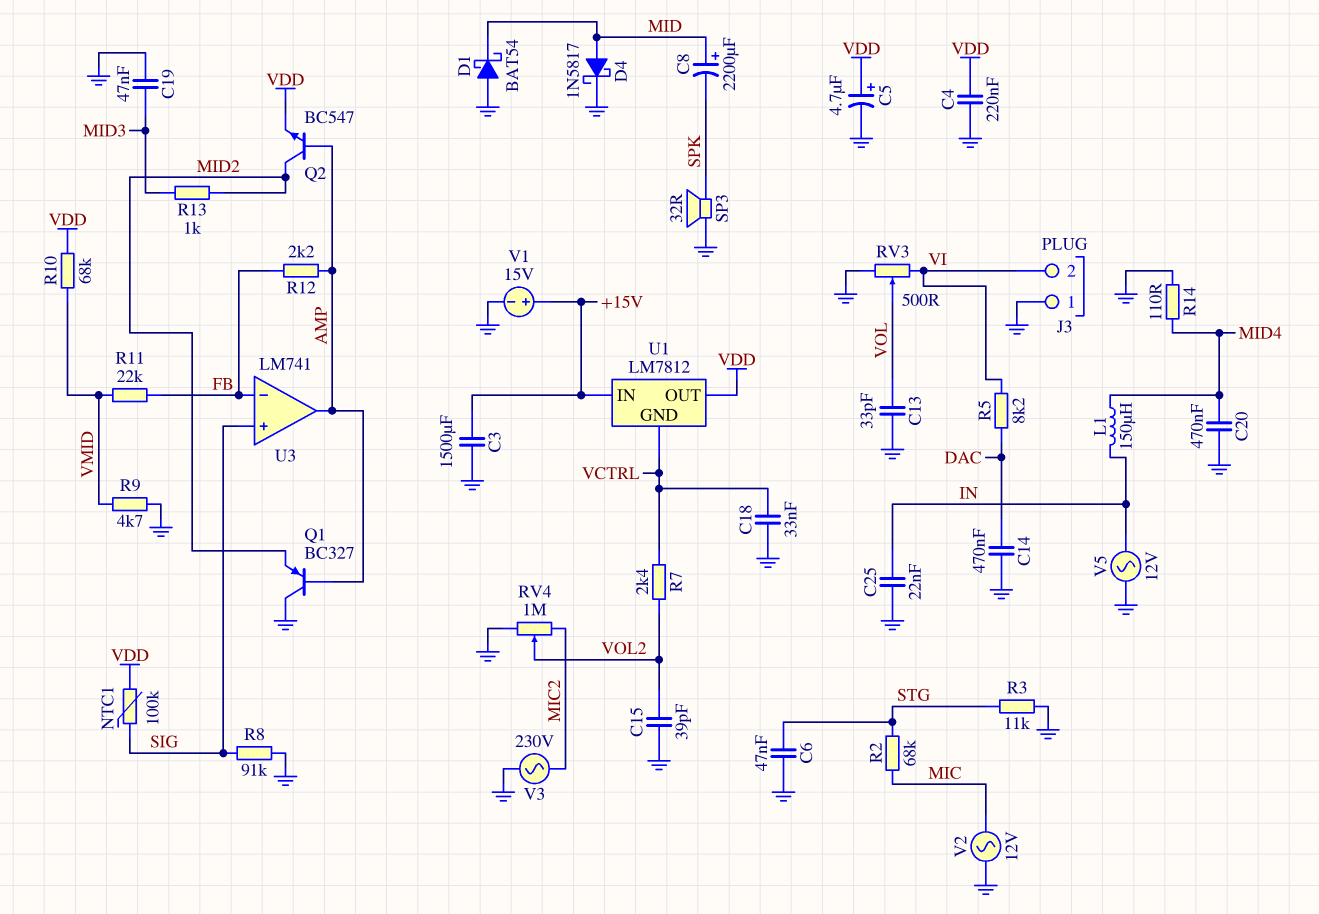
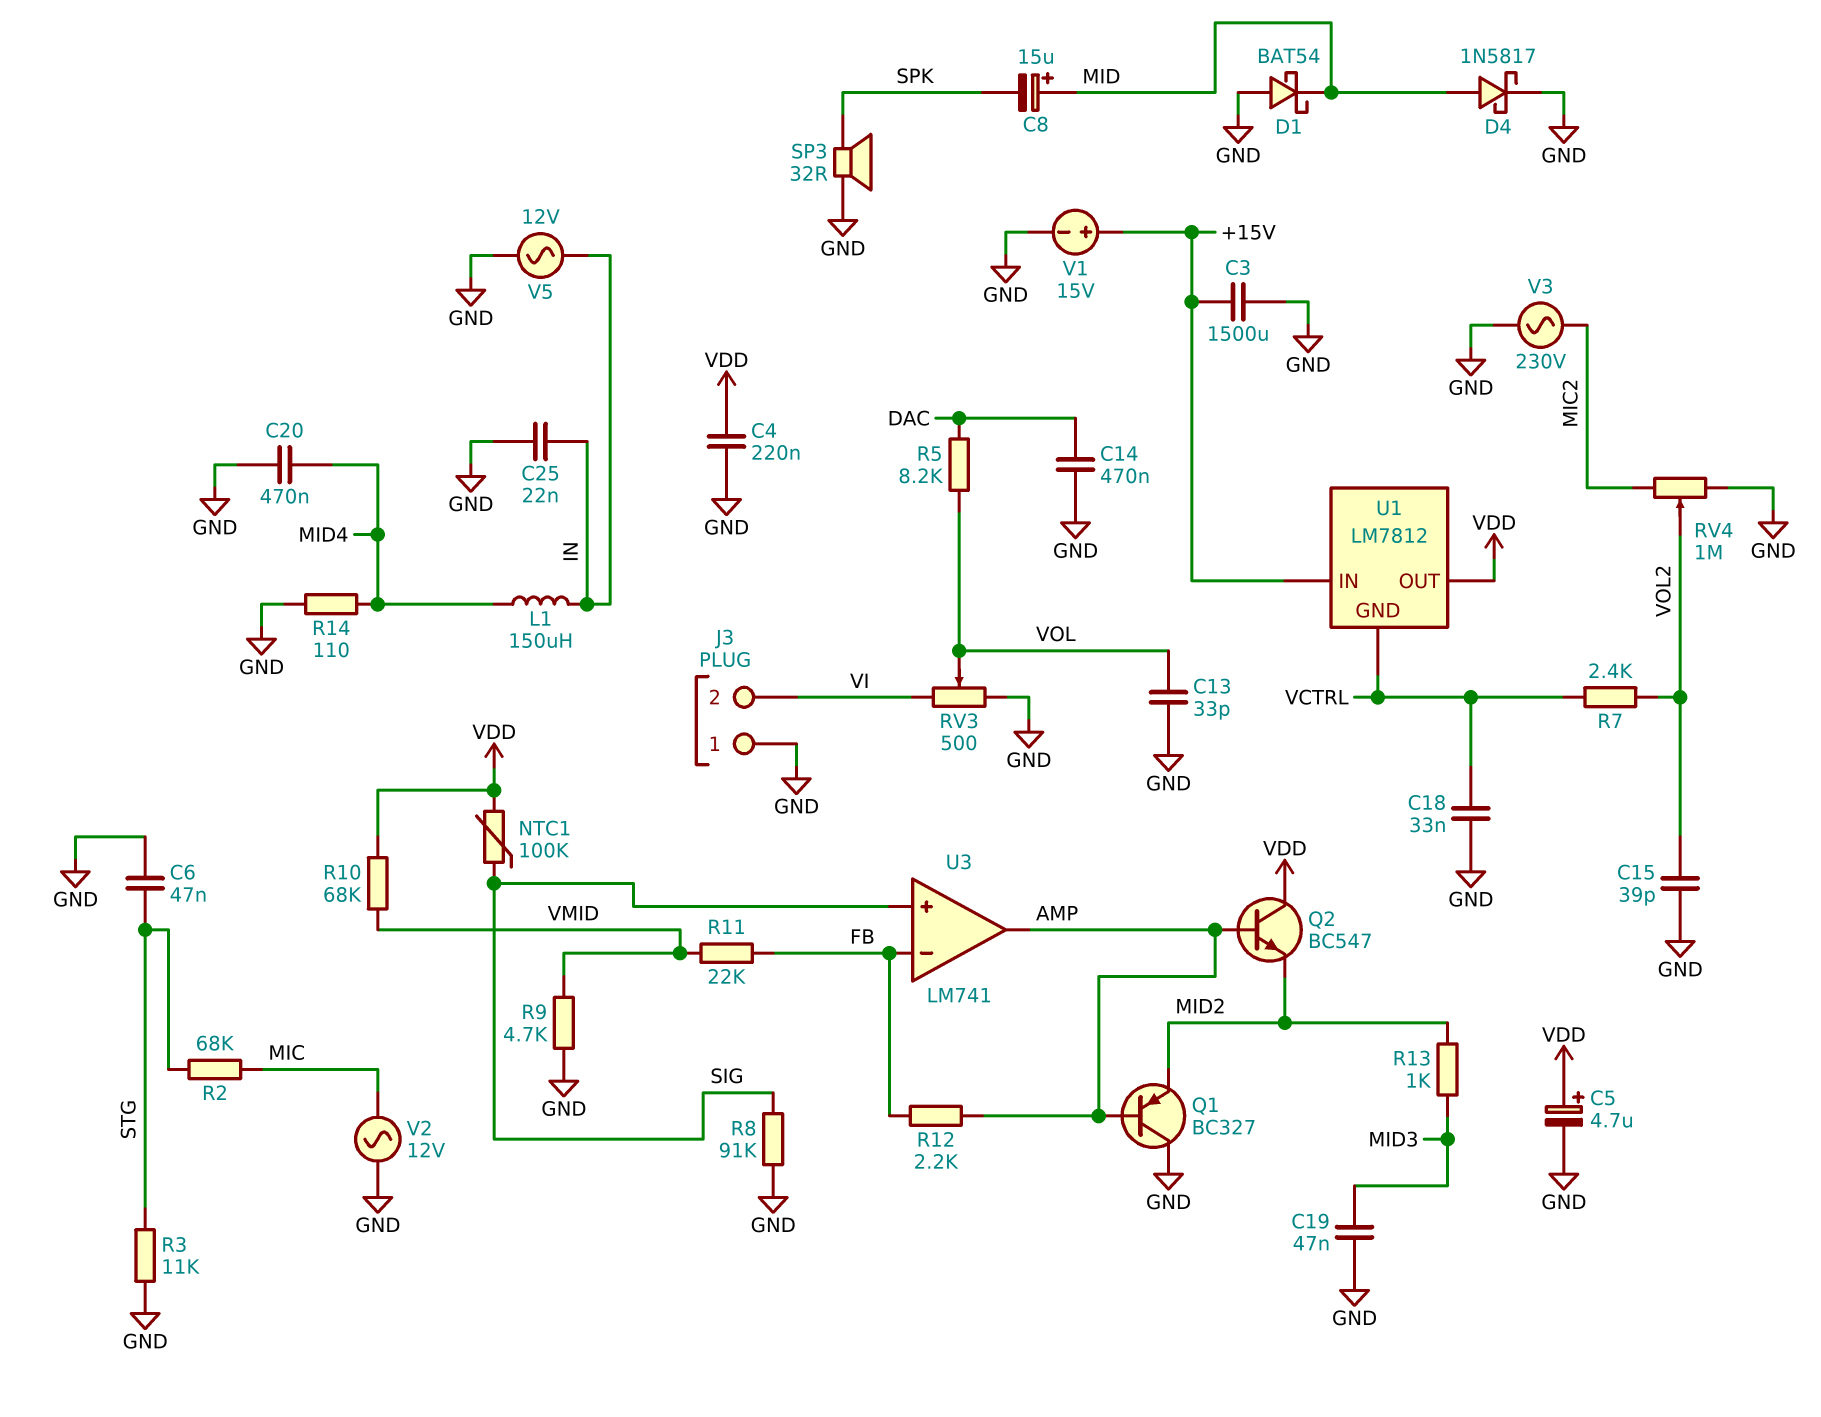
C8: 2200uF (plus MID, minus SPK) -> 15uF (plus MID, minus SPK)
Q2: NPN BC547 (B AMP, C MID2, E VDD) -> NPN BC547 (B AMP, C VDD, E MID2)
R5: 8.2k (DAC, VI) -> 8.2k (DAC, VOL)

